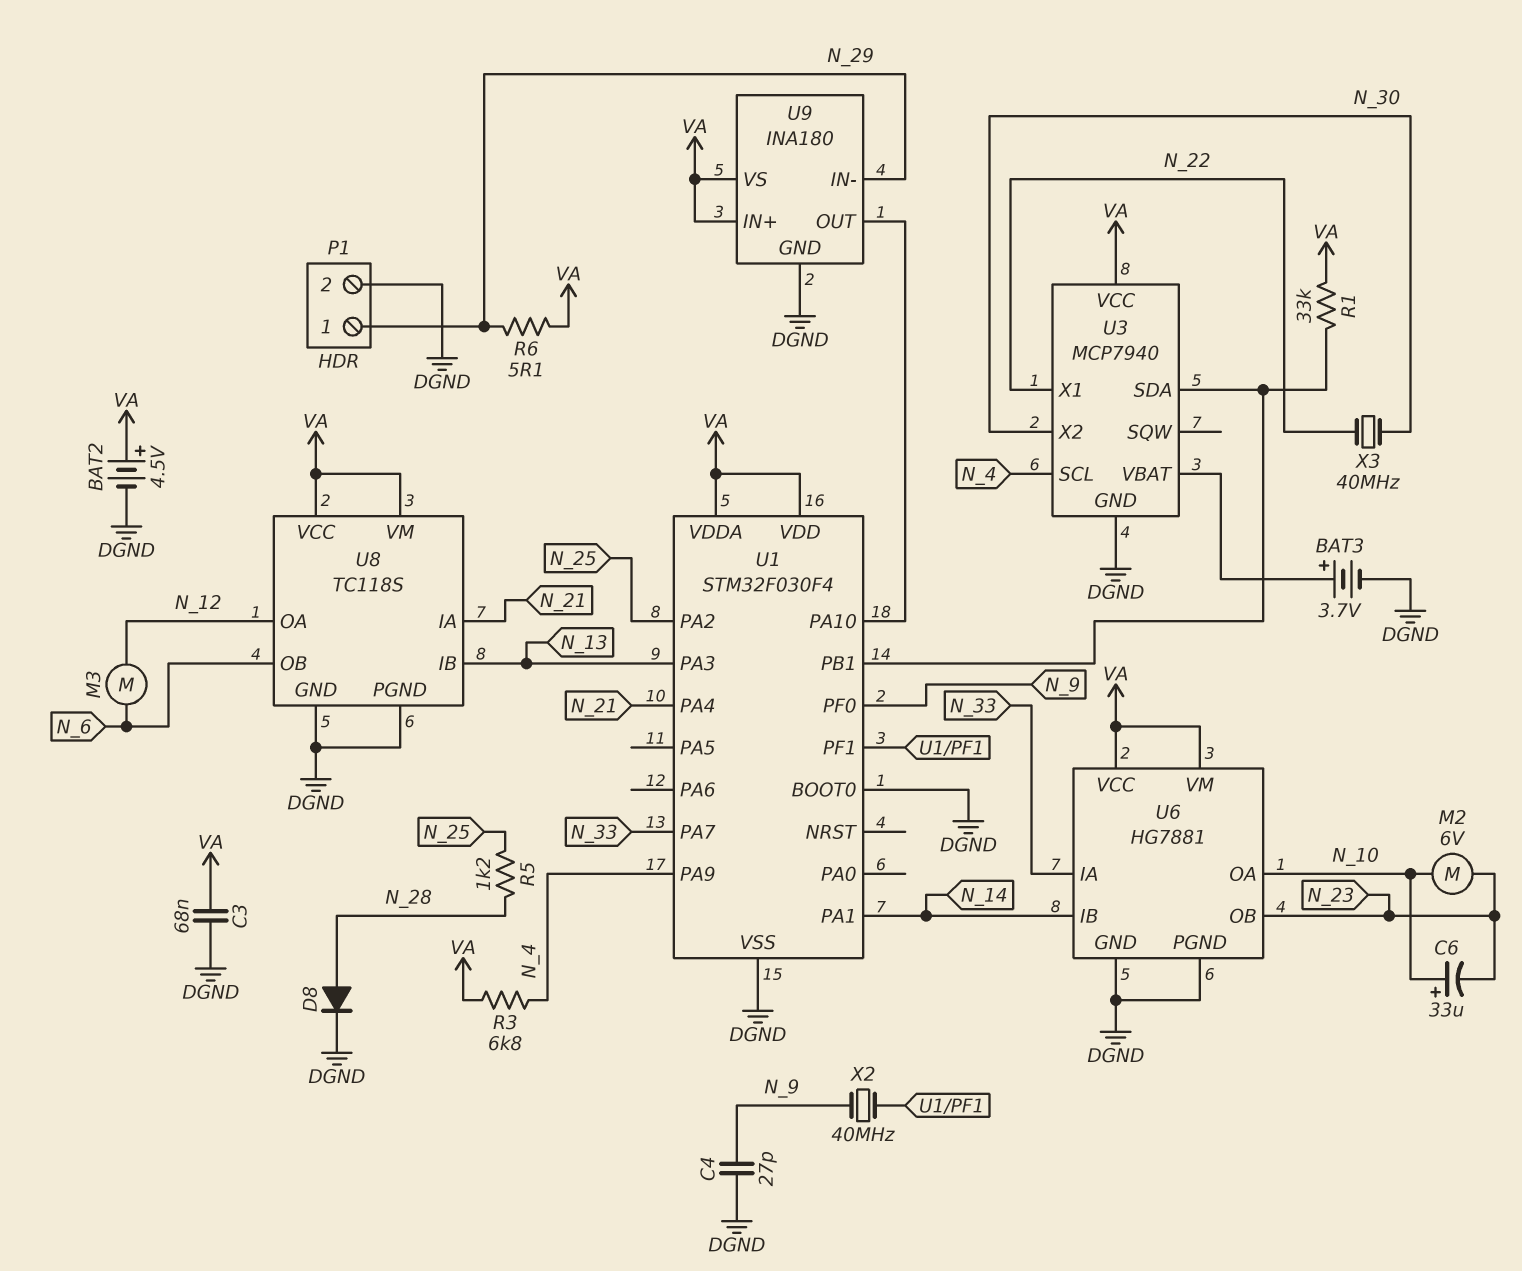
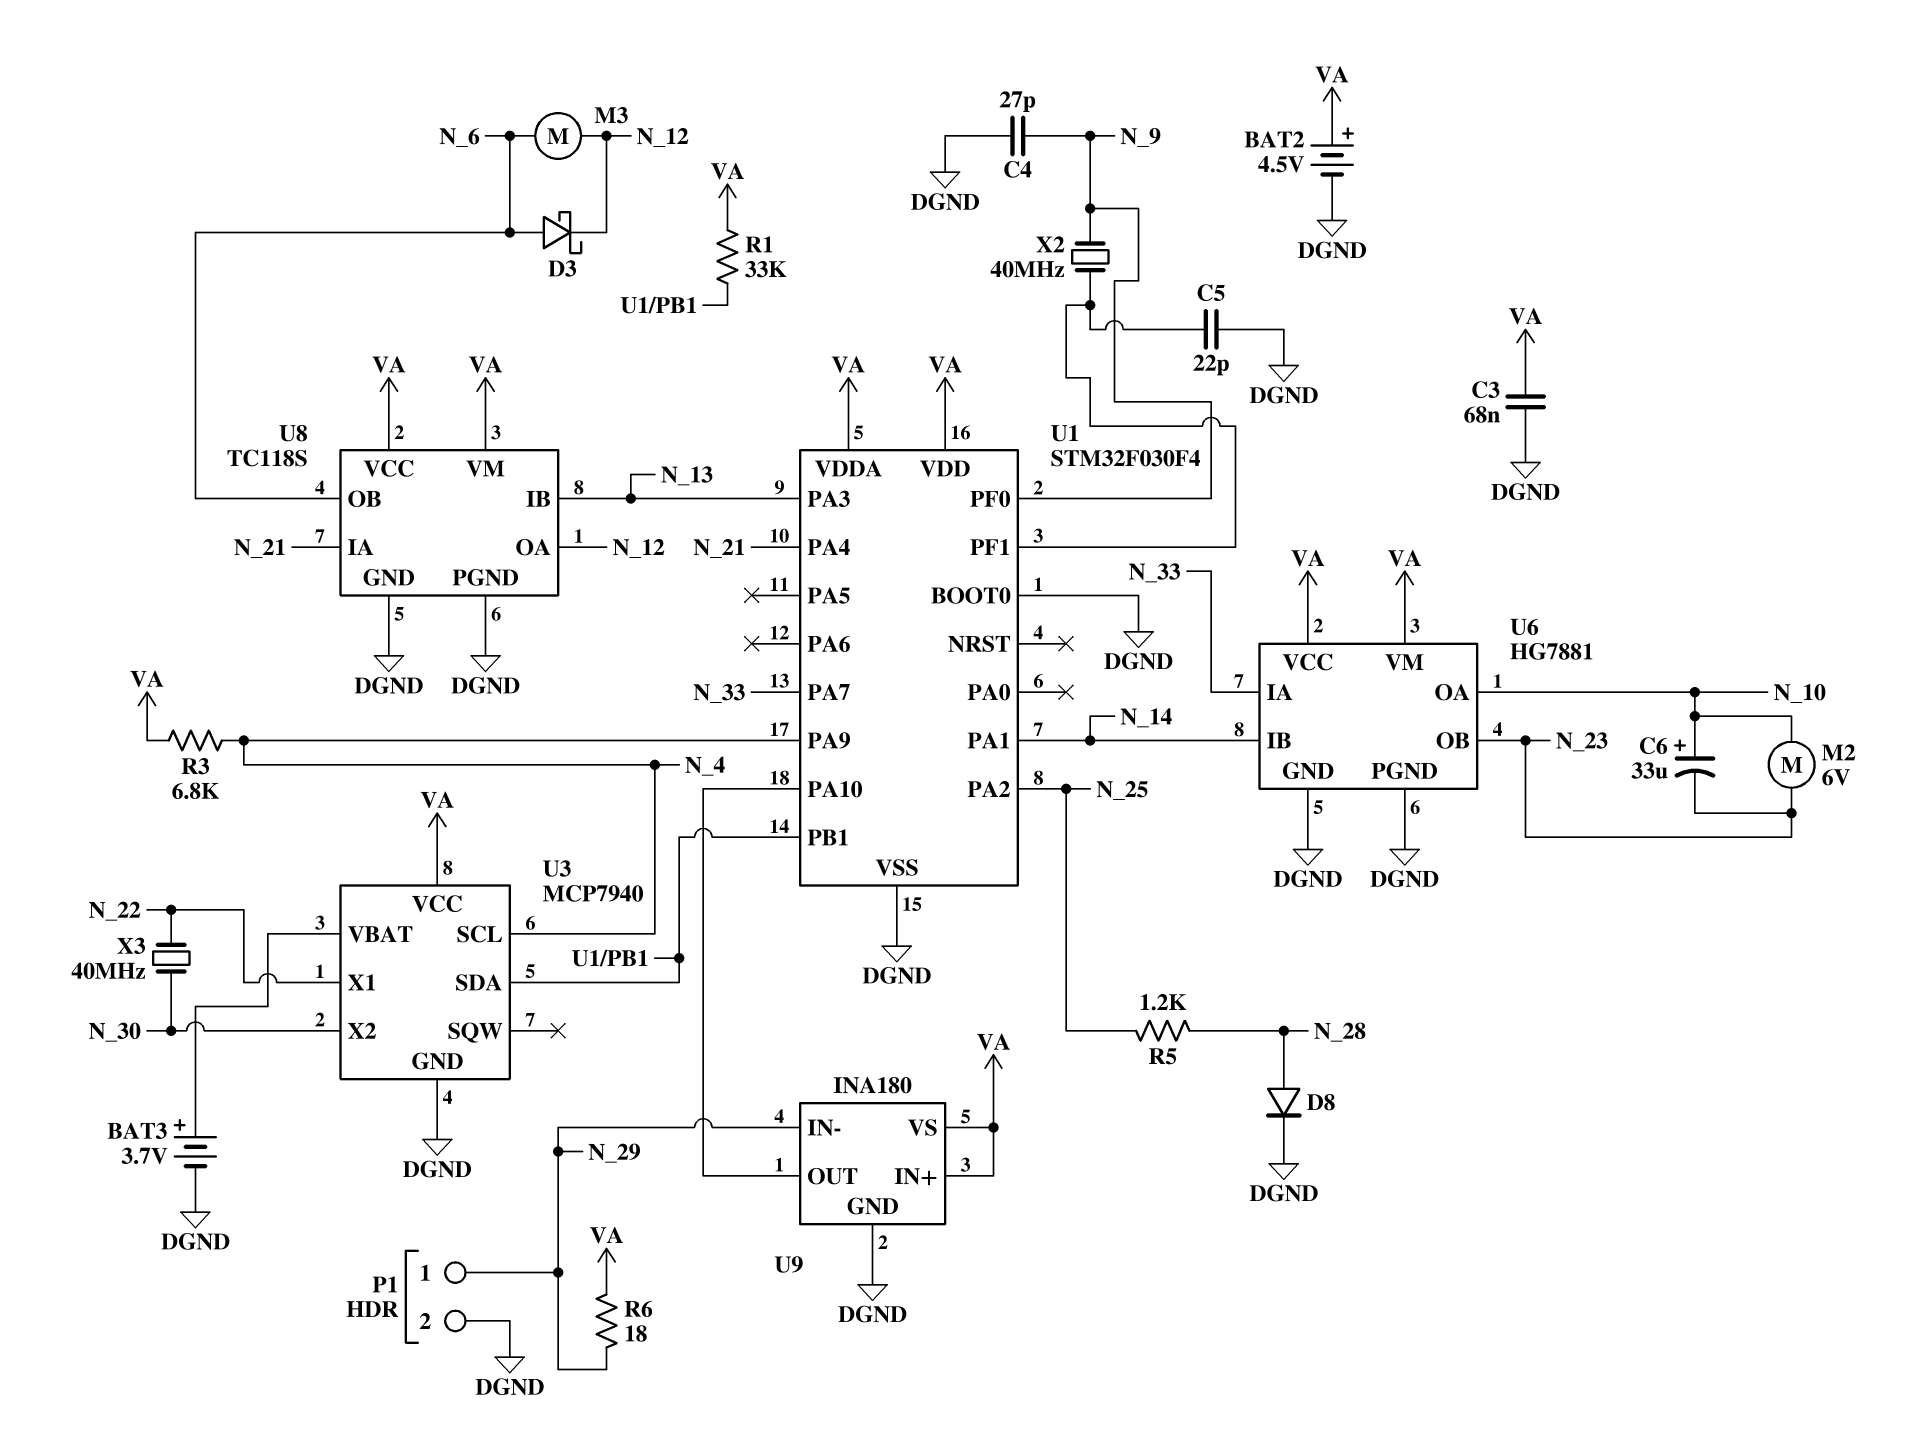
C5: none -> 22pF (DGND, U1/PF1)
D3: none -> schottky (A N_6, K N_12)
R6: 5.1 (N_29, VA) -> 18 (N_29, VA)

